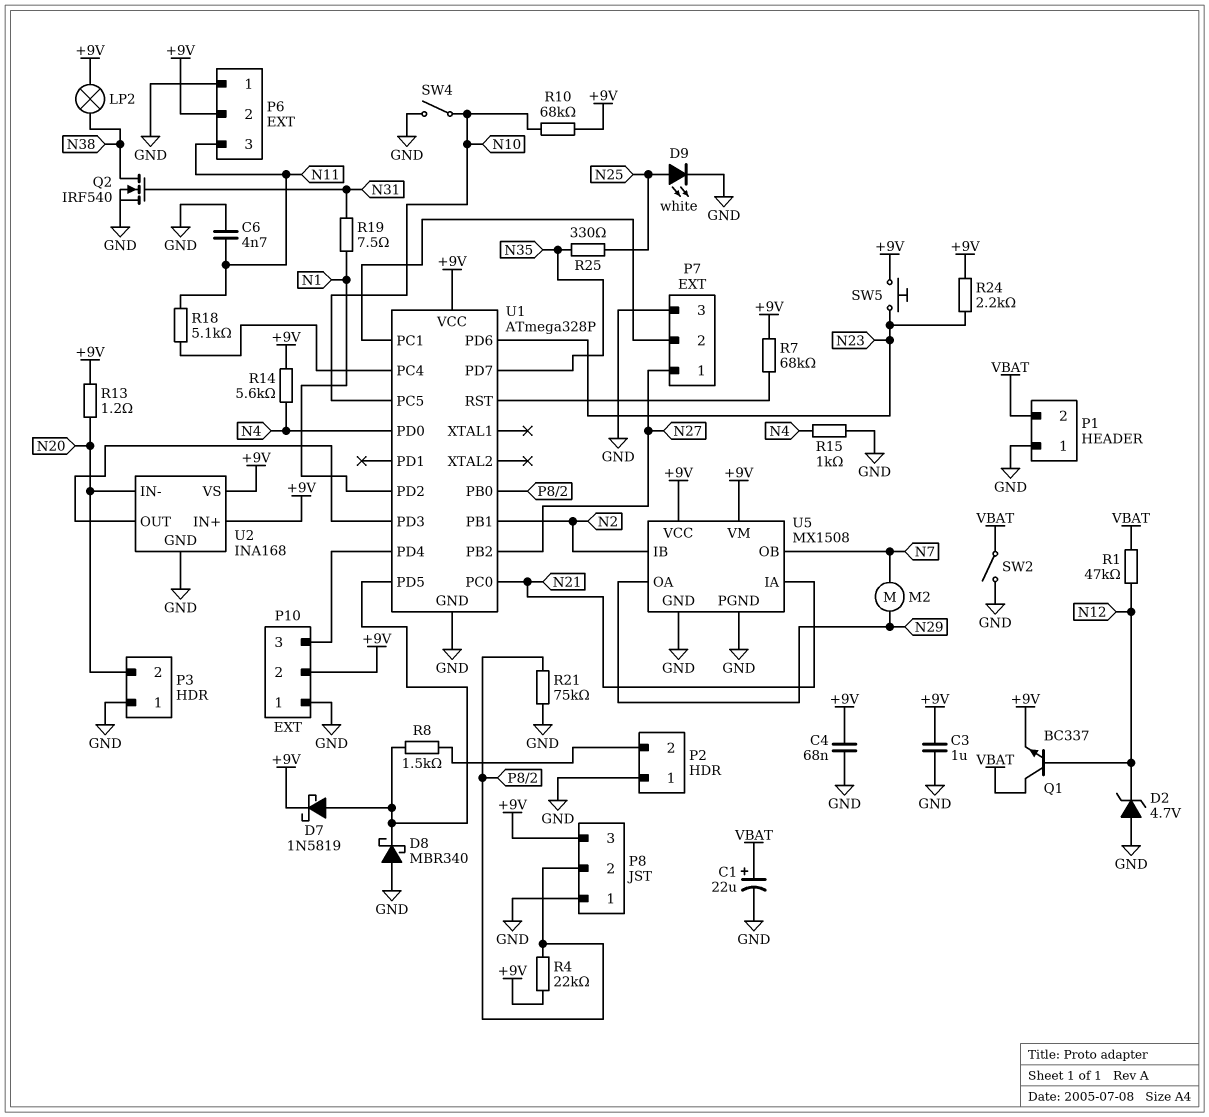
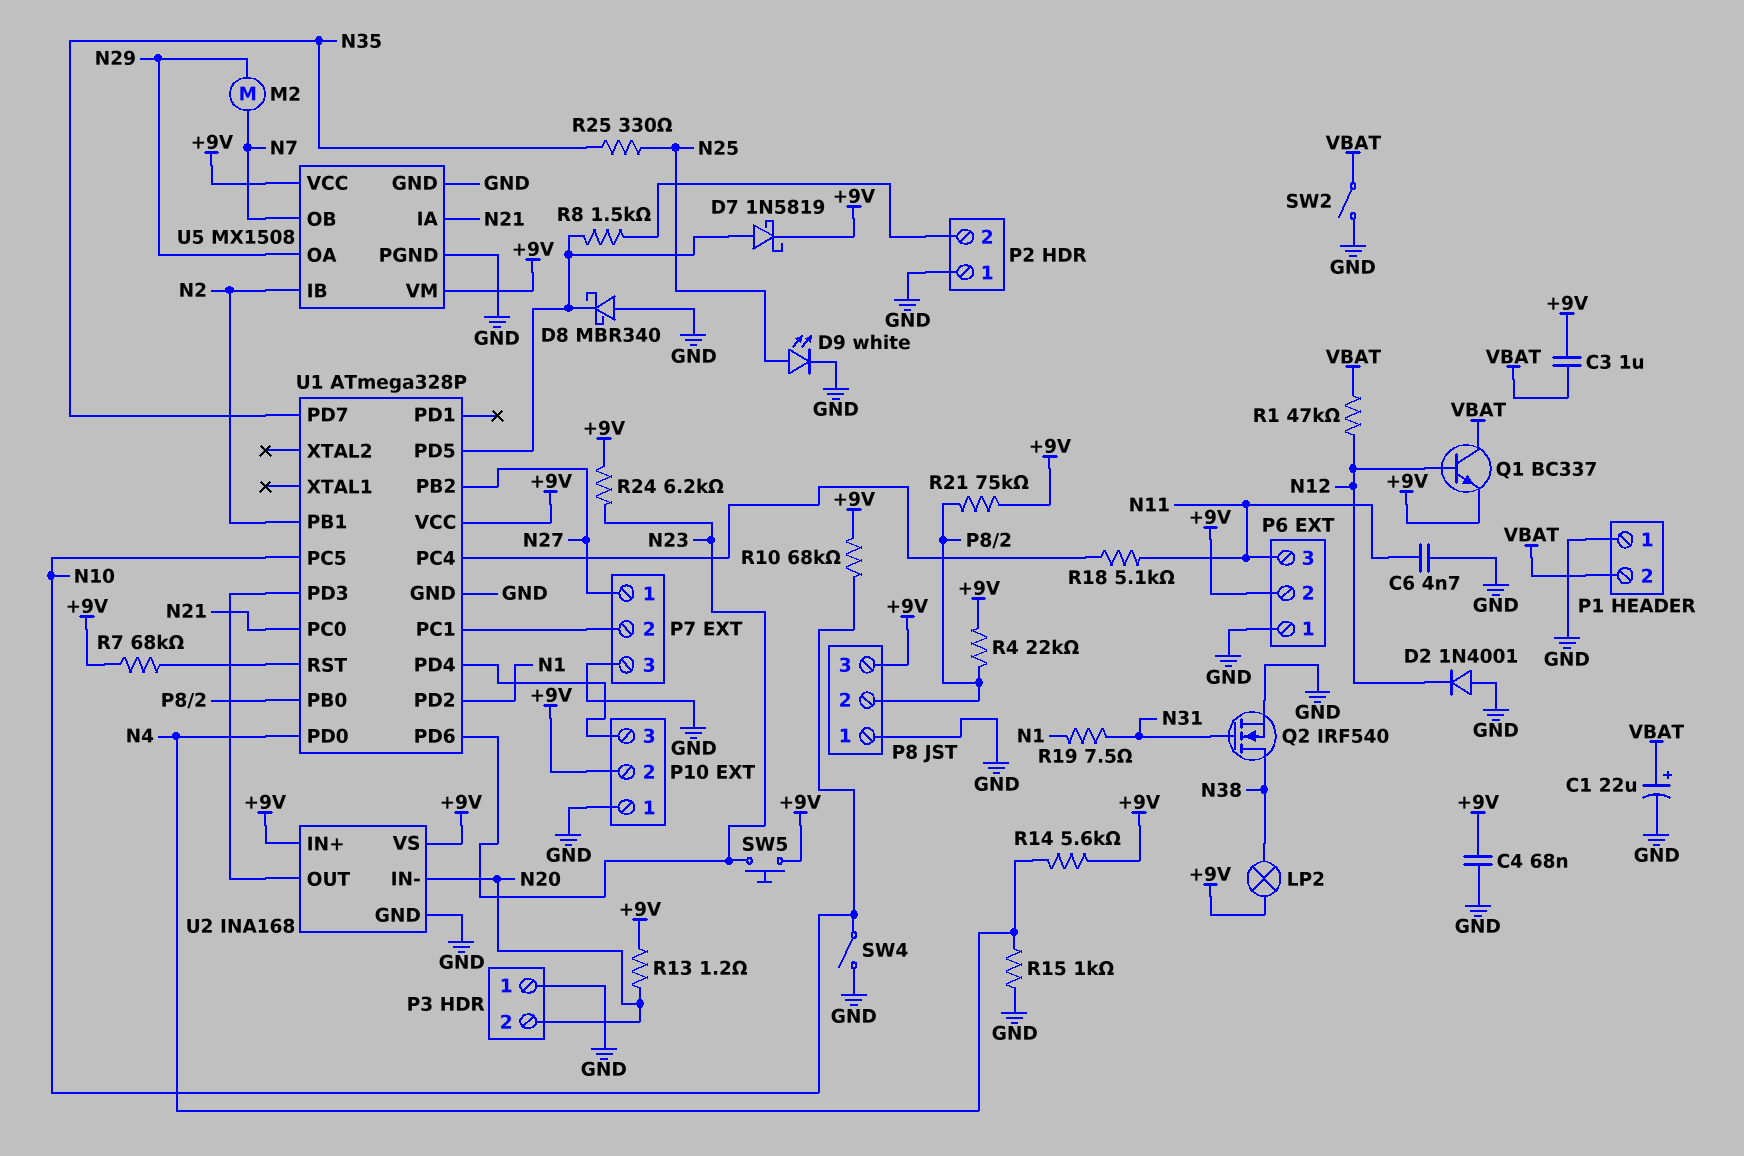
C3: 1uF (+9V, GND) -> 1uF (+9V, VBAT)
D2: zener 4.7V (A GND, K N12) -> diode 1N4001 (A GND, K N12)
R21: 75k (GND, P8/2) -> 75k (+9V, P8/2)
R24: 2.2k (+9V, N23) -> 6.2k (+9V, N23)

